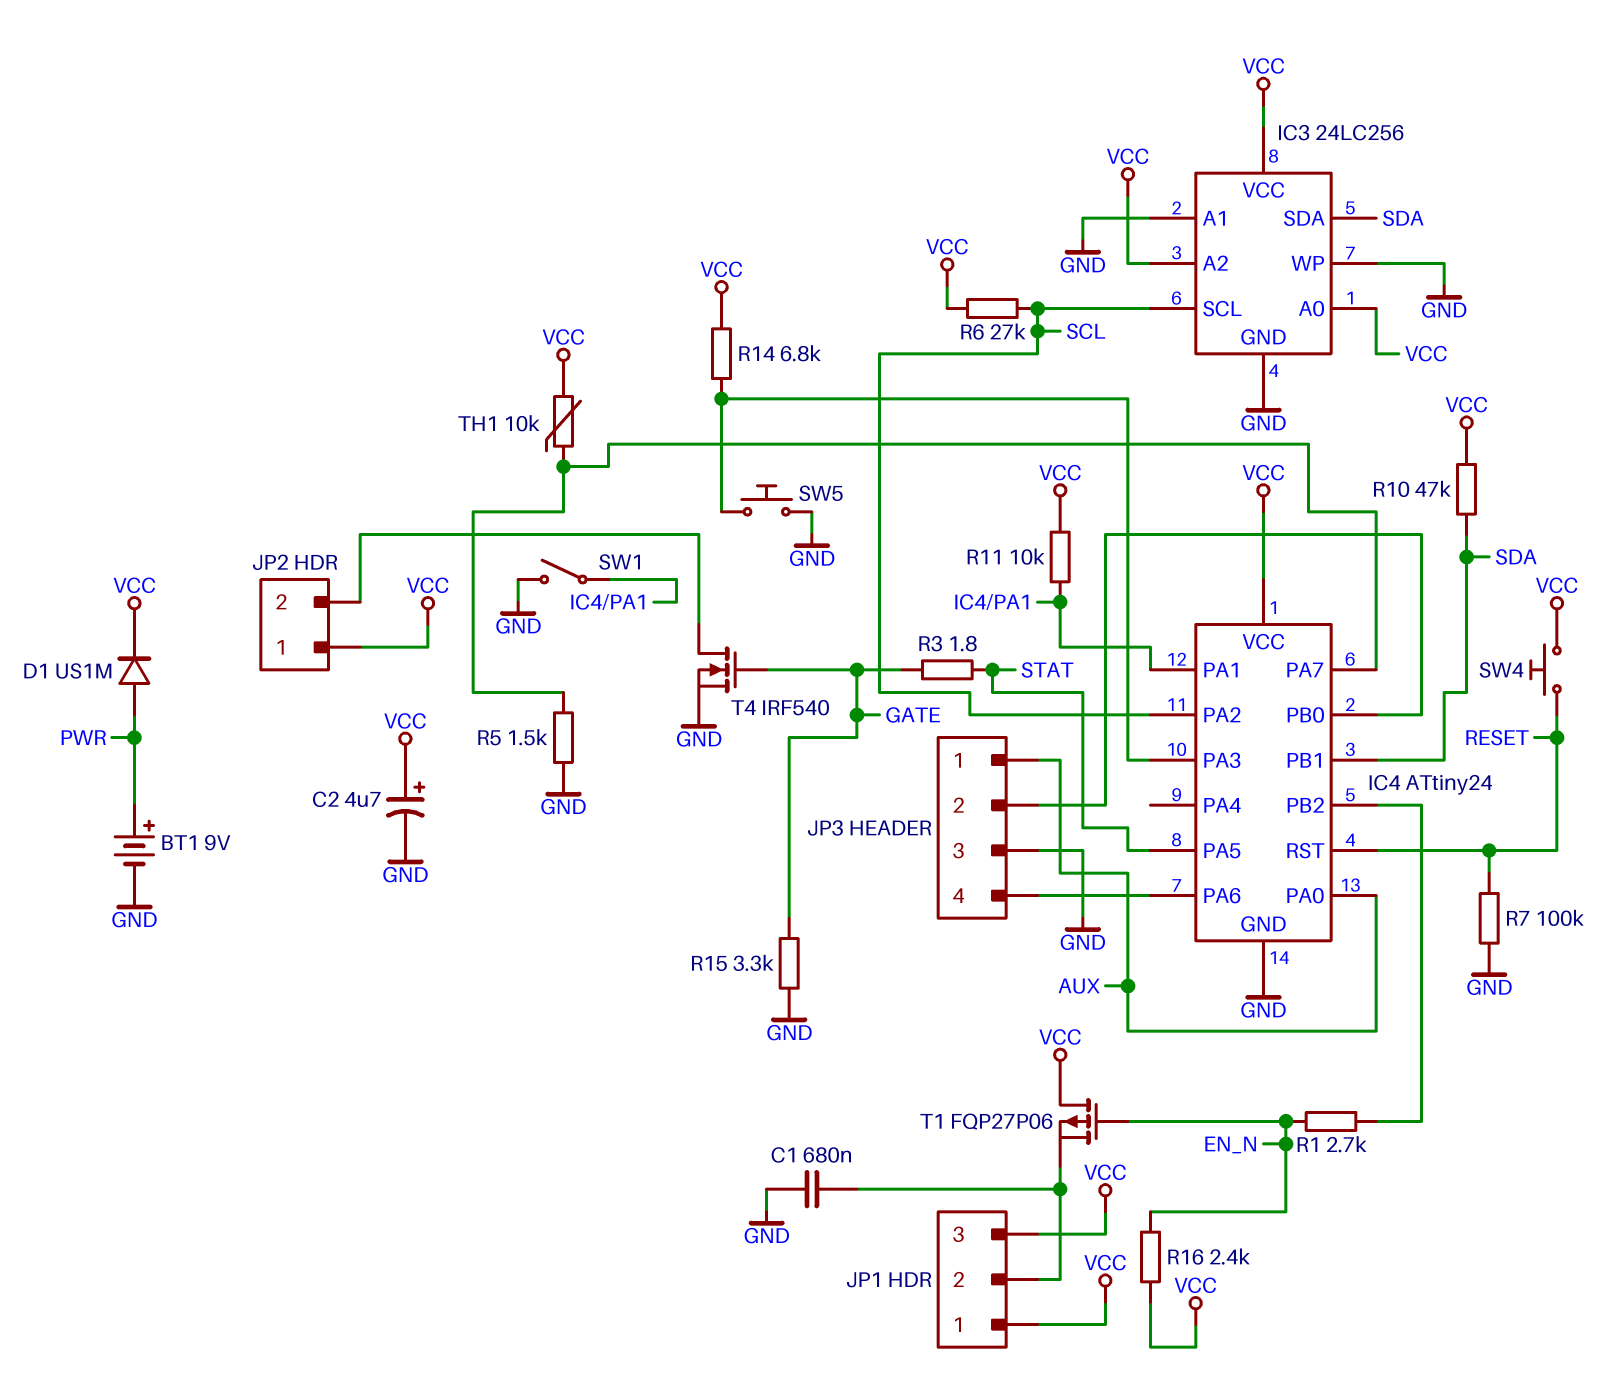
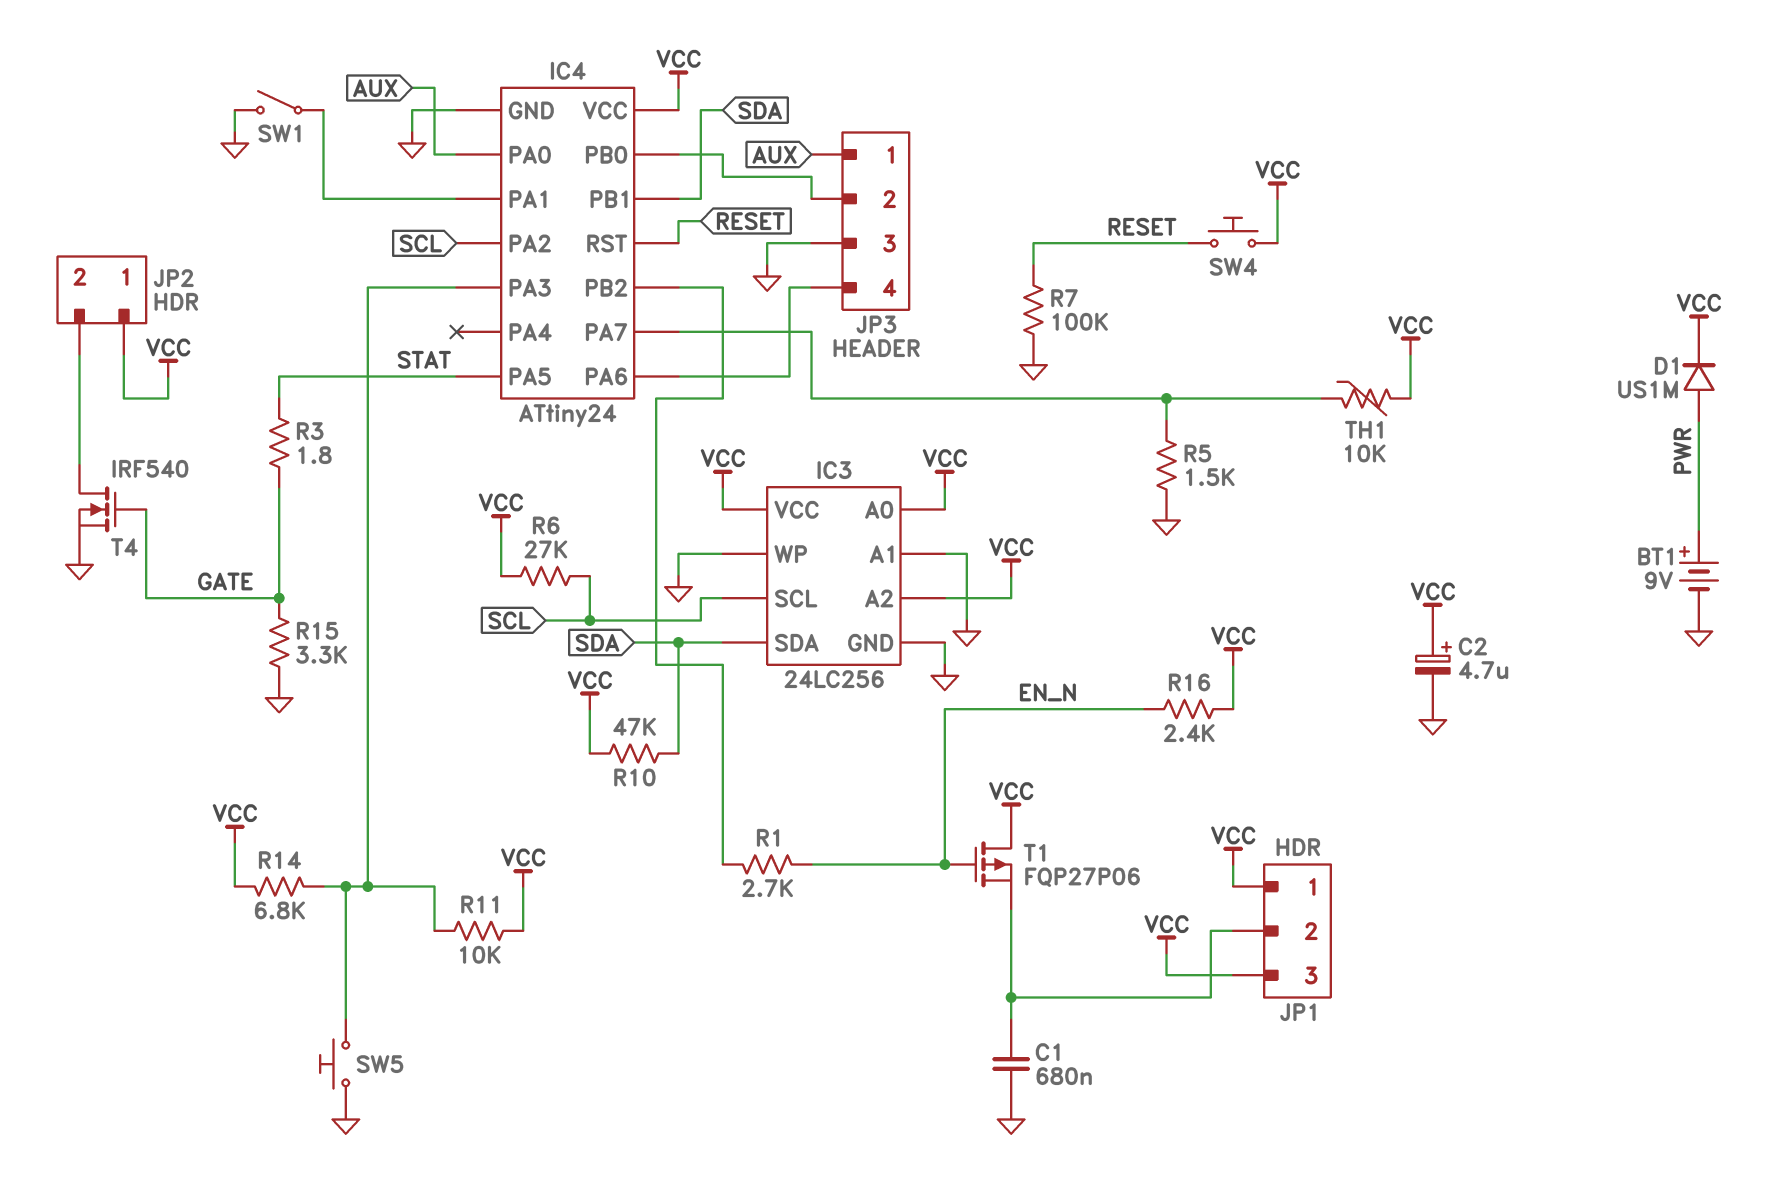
R11: 10k (IC4/PA1, VCC) -> 10k (IC4/PA3, VCC)

